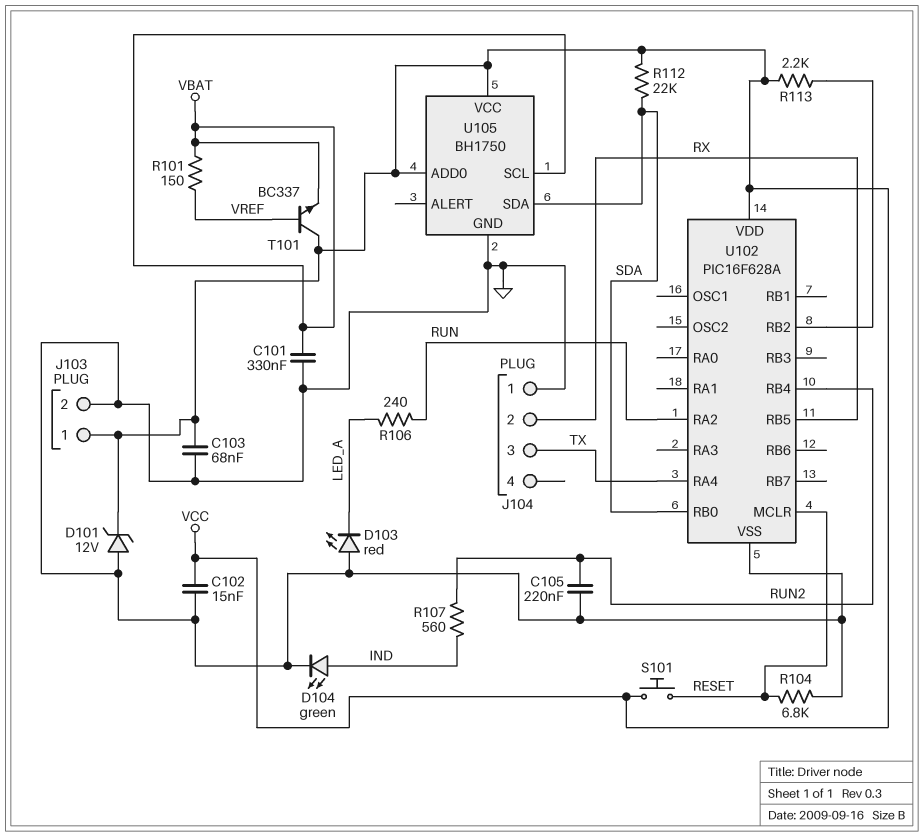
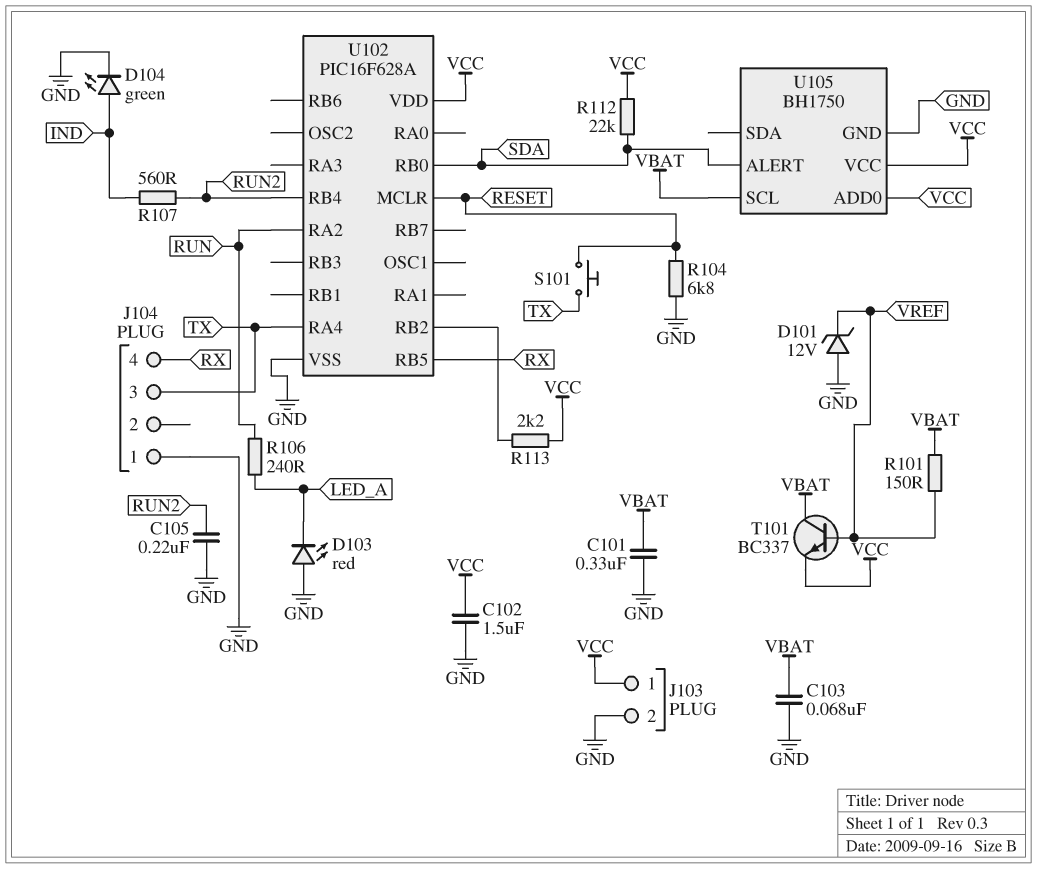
C102: 15nF (GND, VCC) -> 1.5uF (GND, VCC)
C103: 68nF (GND, VCC) -> 68nF (GND, VBAT)
D101: zener 12V (A GND, K VCC) -> zener 12V (A GND, K VREF)
J104 pin 2: RX -> none
J104 pin 4: none -> RX
S101: button (RESET, VCC) -> button (RESET, TX)
T101: NPN BC337 (B VREF, C VCC, E VBAT) -> NPN BC337 (B VREF, C VBAT, E VCC)
U105 pin ALERT: none -> SDA
U105 pin SDA: SDA -> none

